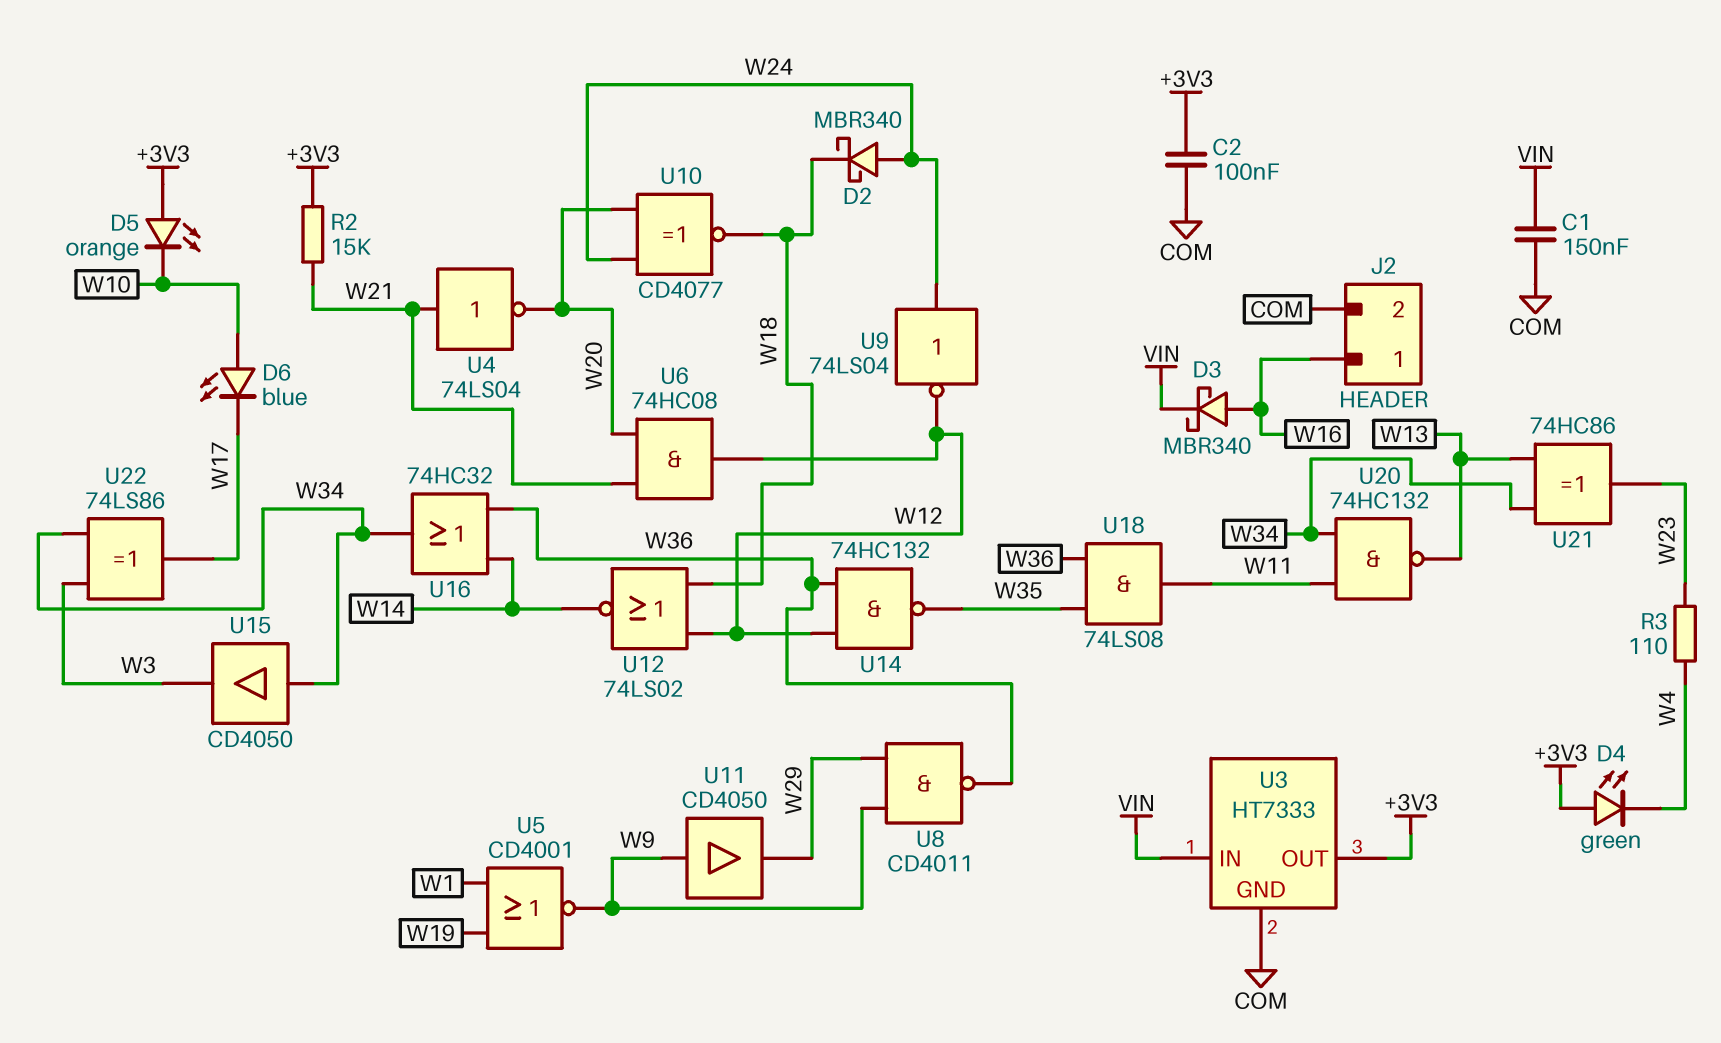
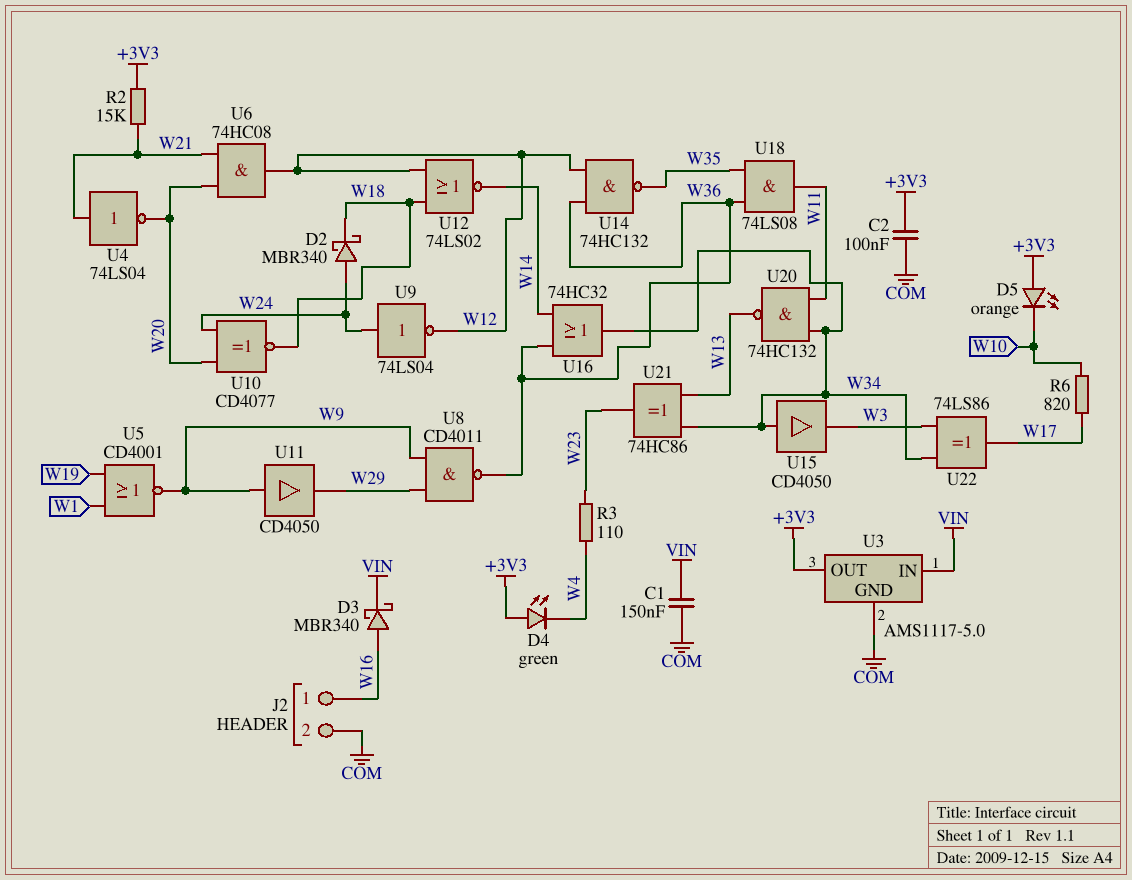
D6: LED blue (A W10, K W17) -> none
R6: none -> 820 (W10, W17)
U3: HT7333 -> AMS1117-5.0

